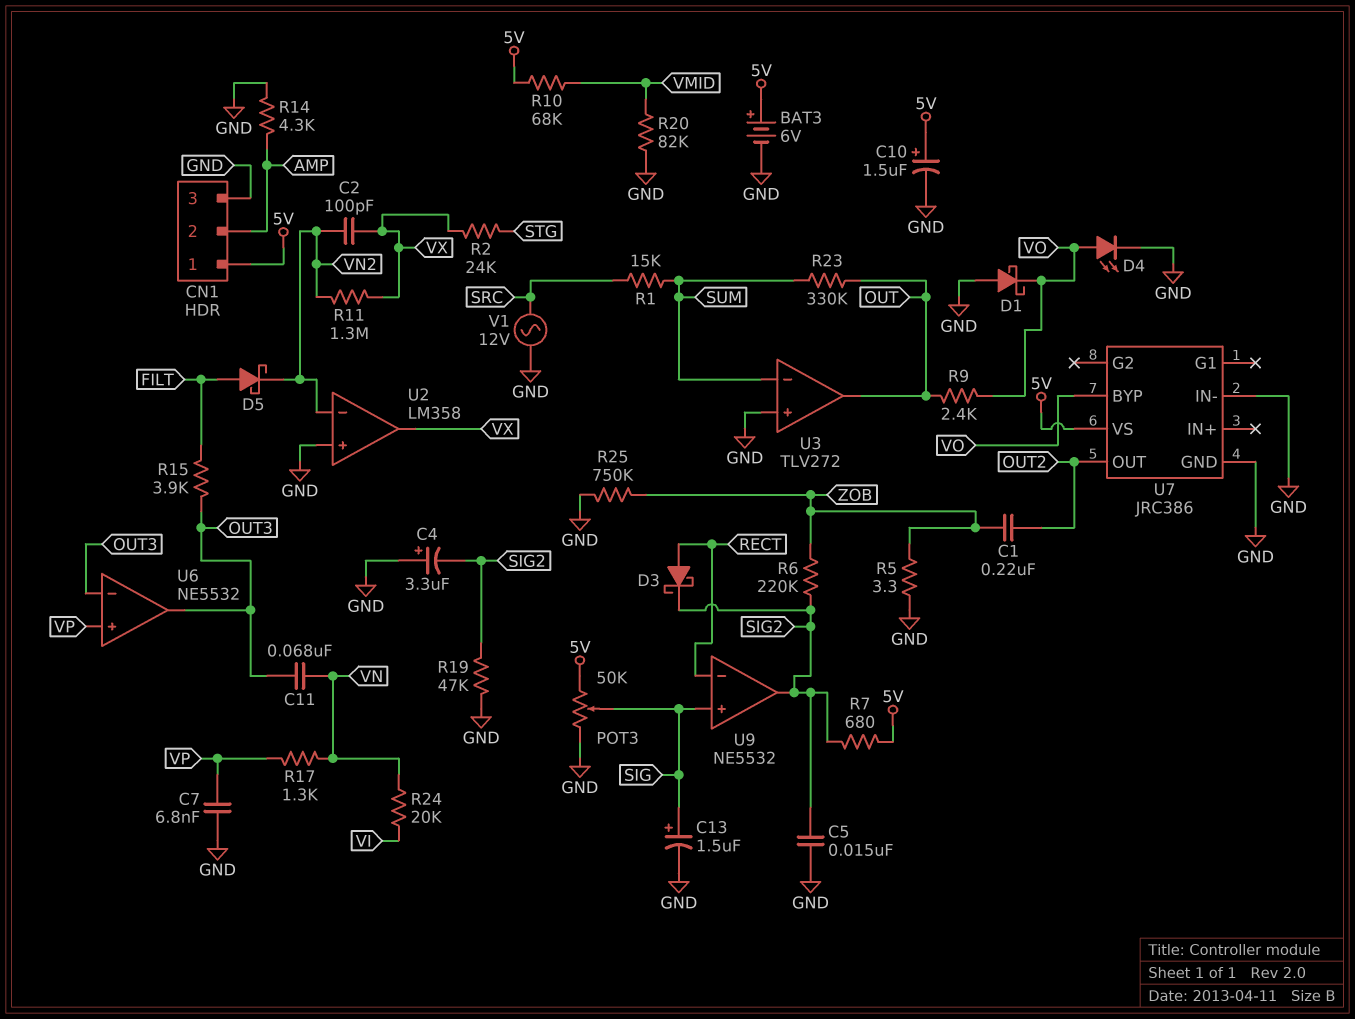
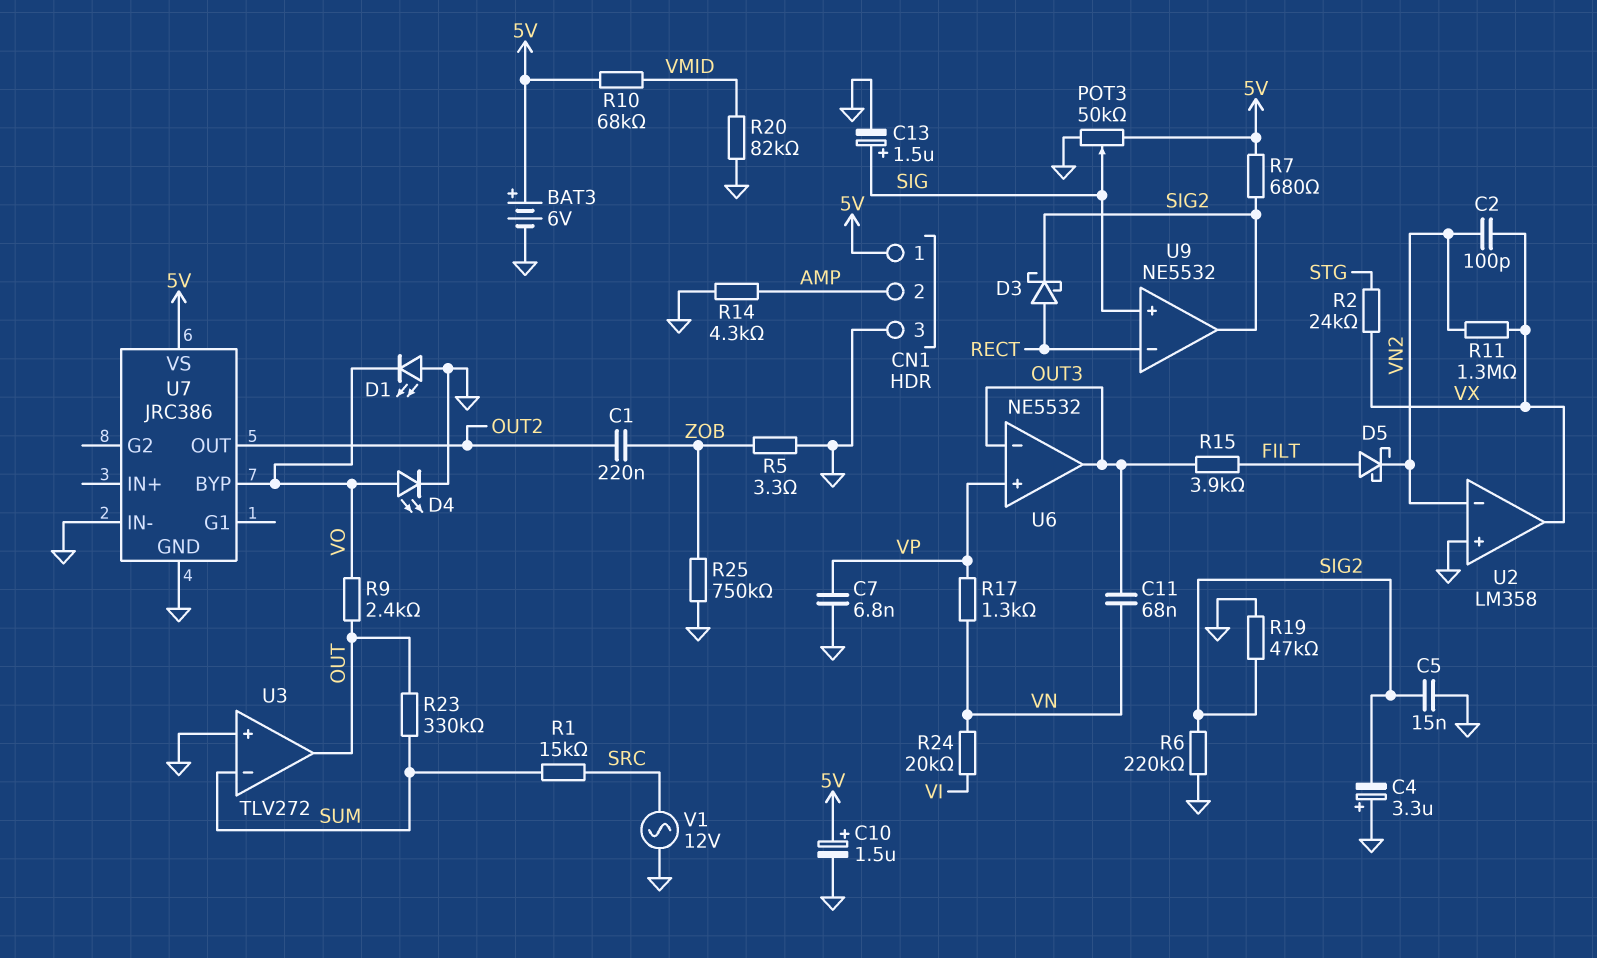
D1: schottky (A GND, K VO) -> LED (A GND, K VO)
R6: 220k (SIG2, ZOB) -> 220k (GND, SIG2)

